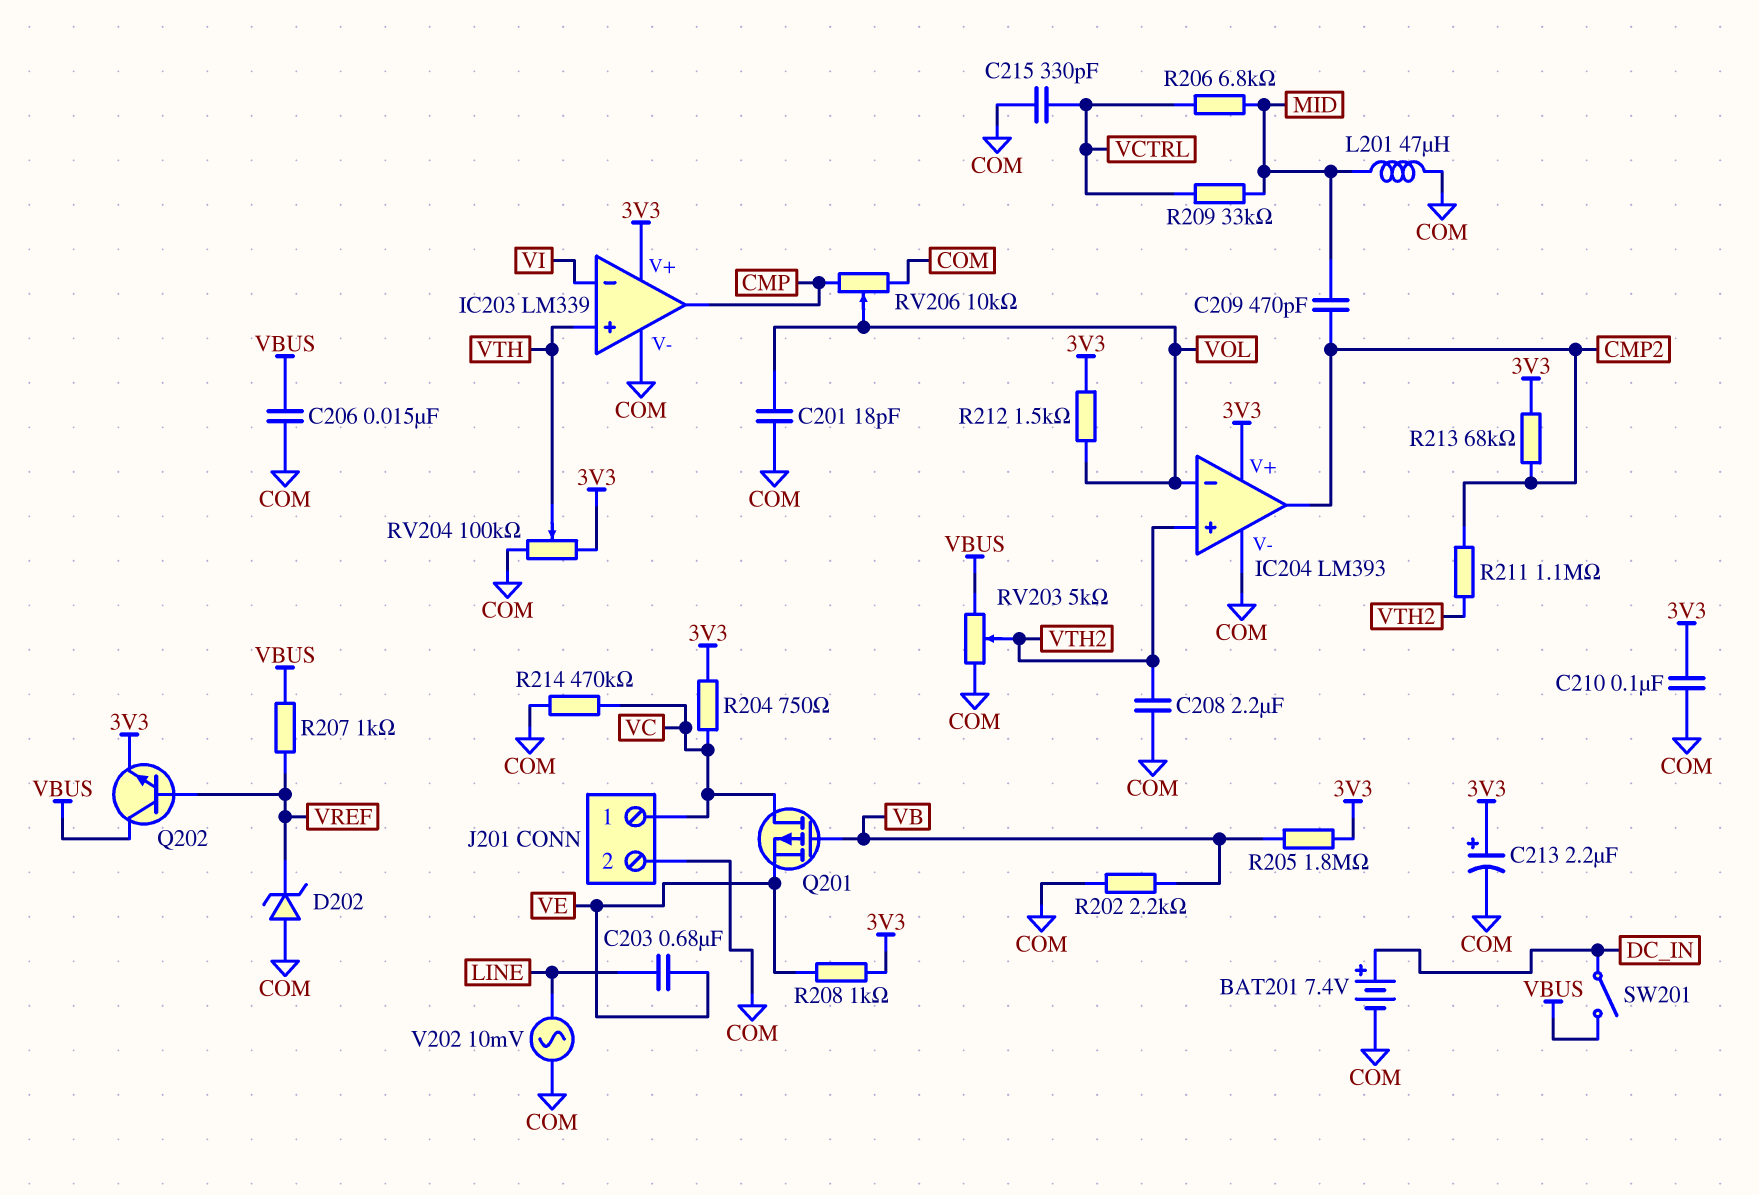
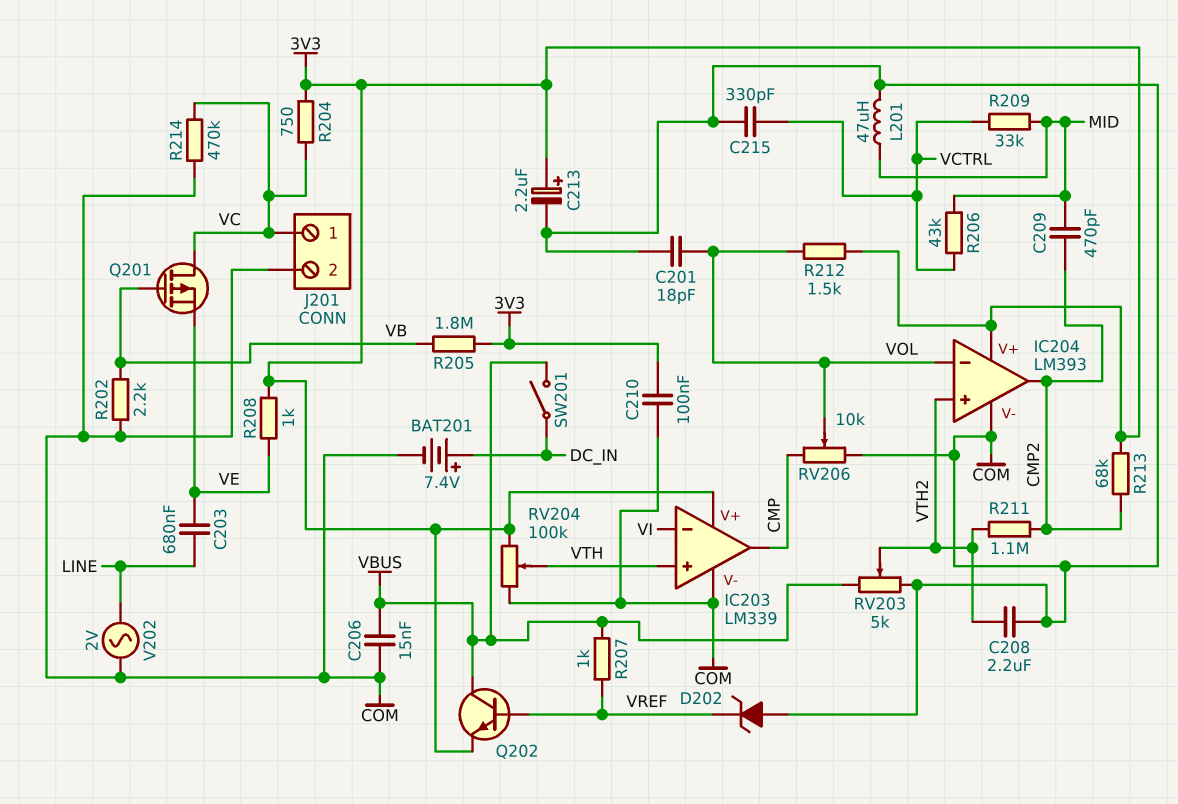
R206: 6.8k (MID, VCTRL) -> 43k (MID, VCTRL)
V202: AC 10mV (COM, LINE) -> AC 2V (COM, LINE)

